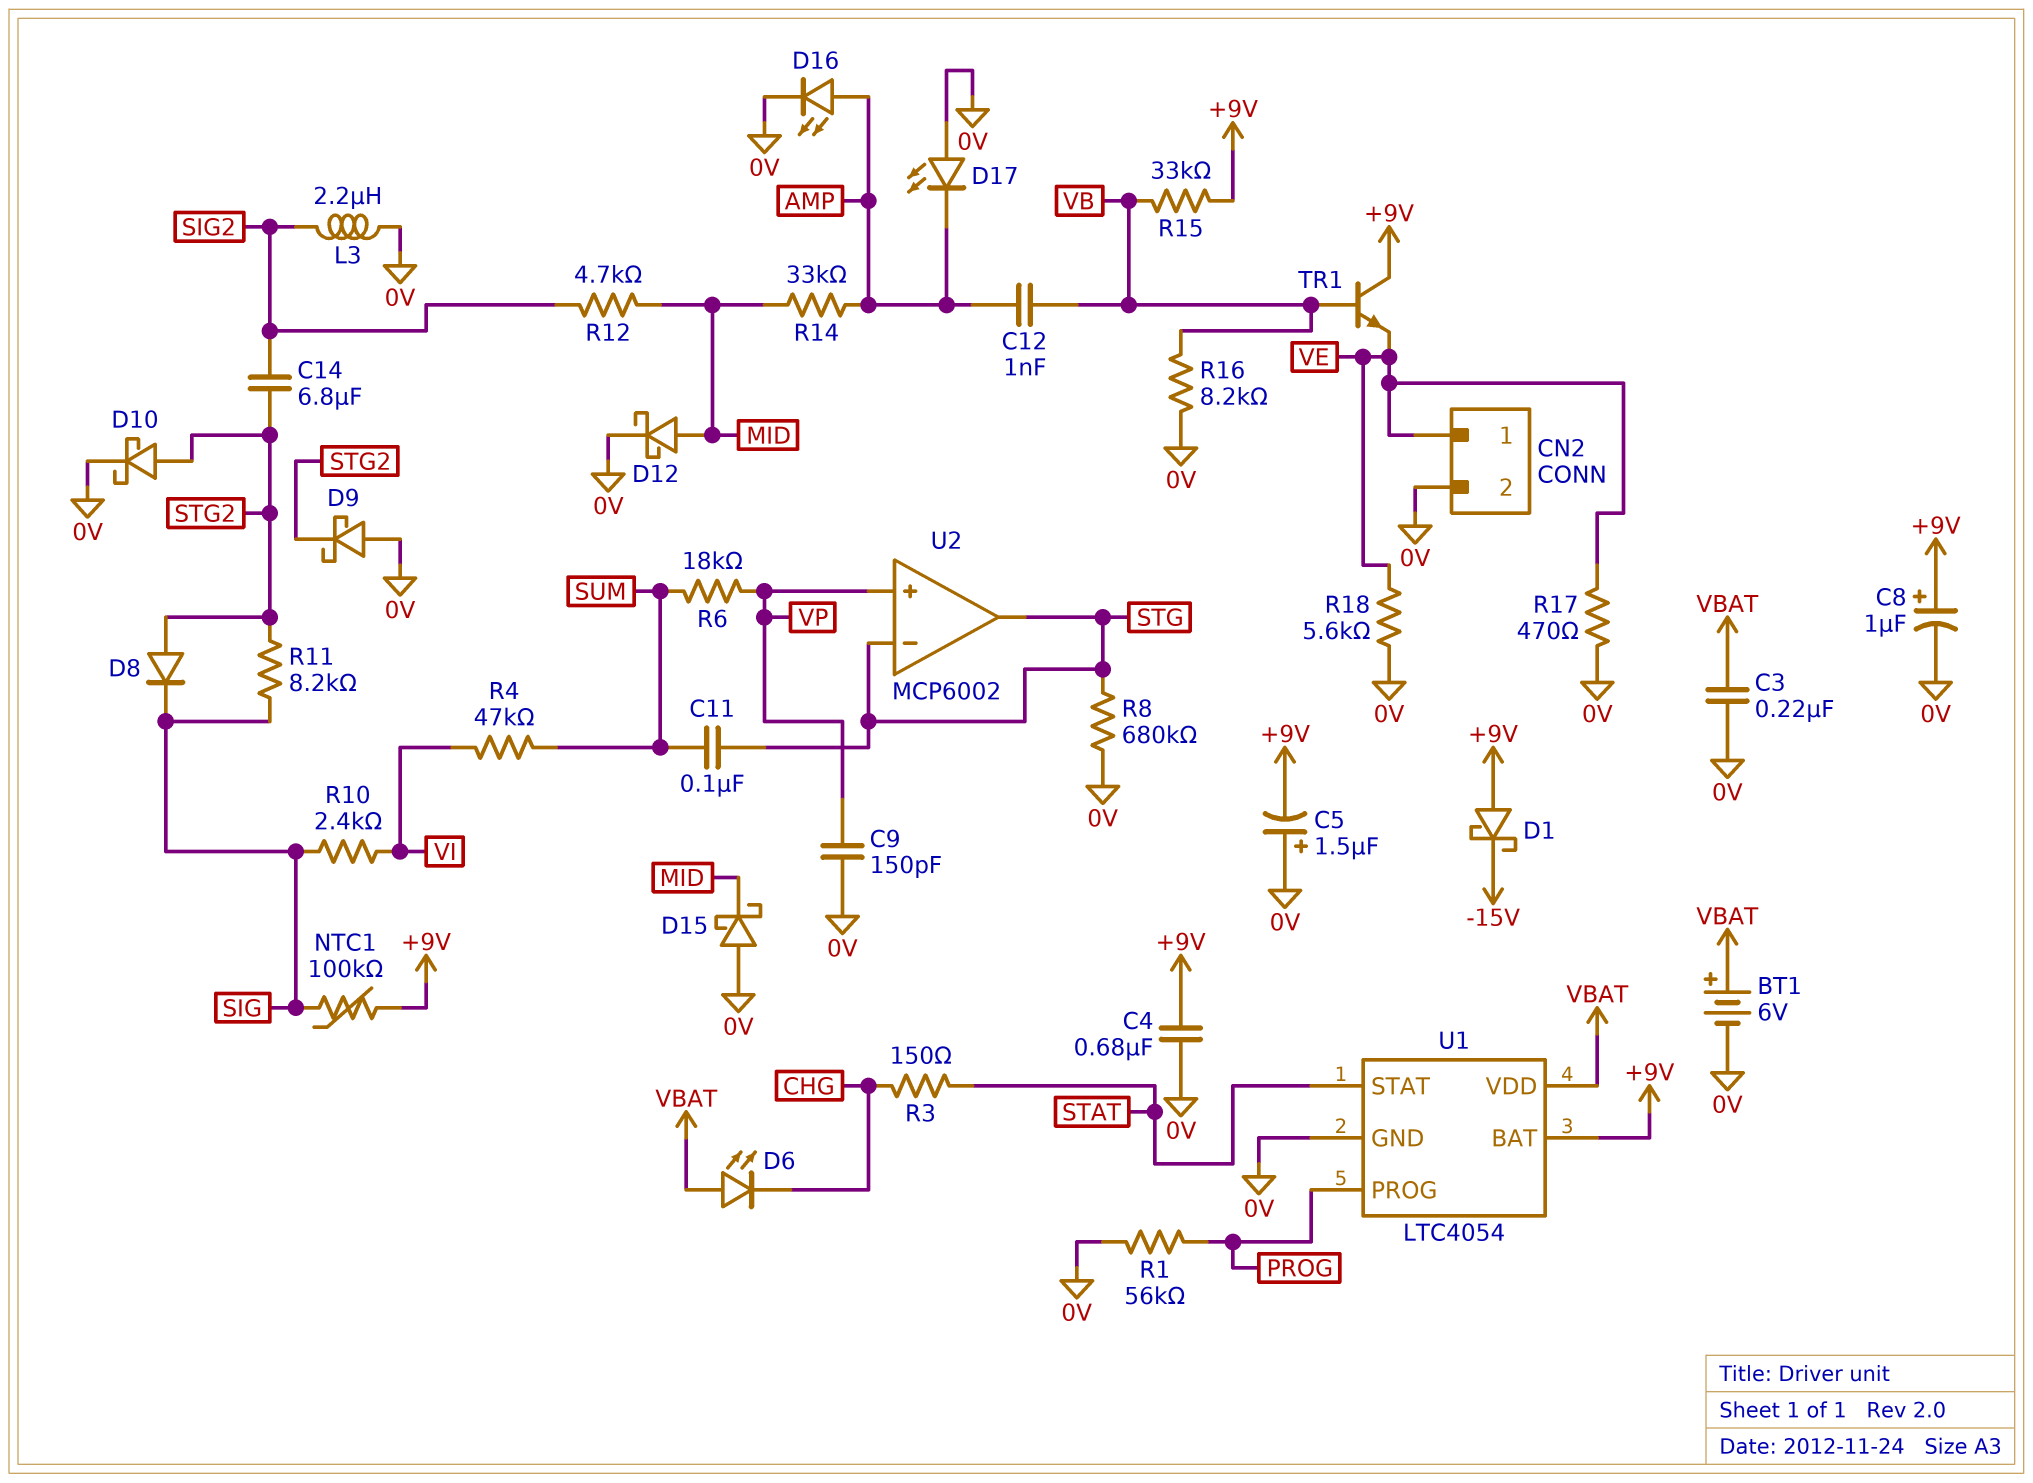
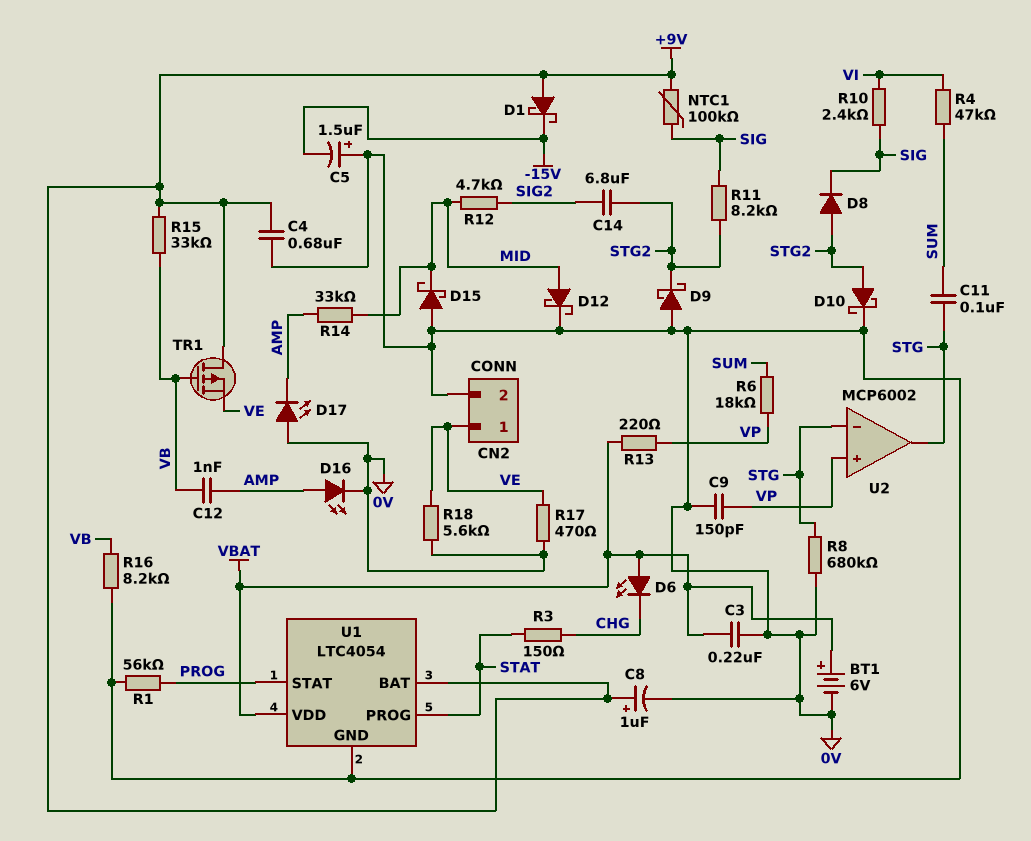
C5: 1.5uF (plus 0V, minus +9V) -> 1.5uF (plus 0V, minus -15V)
L3: 2.2uH (0V, SIG2) -> none
R13: none -> 220 (VBAT, VP)
TR1: NPN (B VB, C +9V, E VE) -> PMOS (G VB, D +9V, S VE)
U1 pin PROG: PROG -> STAT
U1 pin STAT: STAT -> PROG

